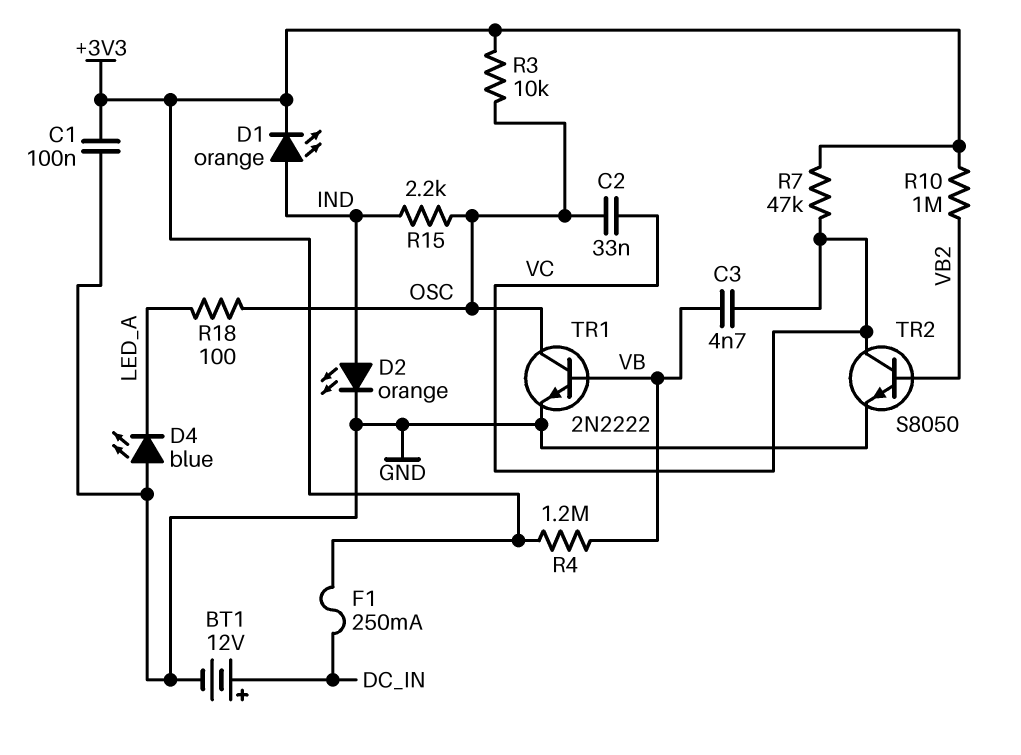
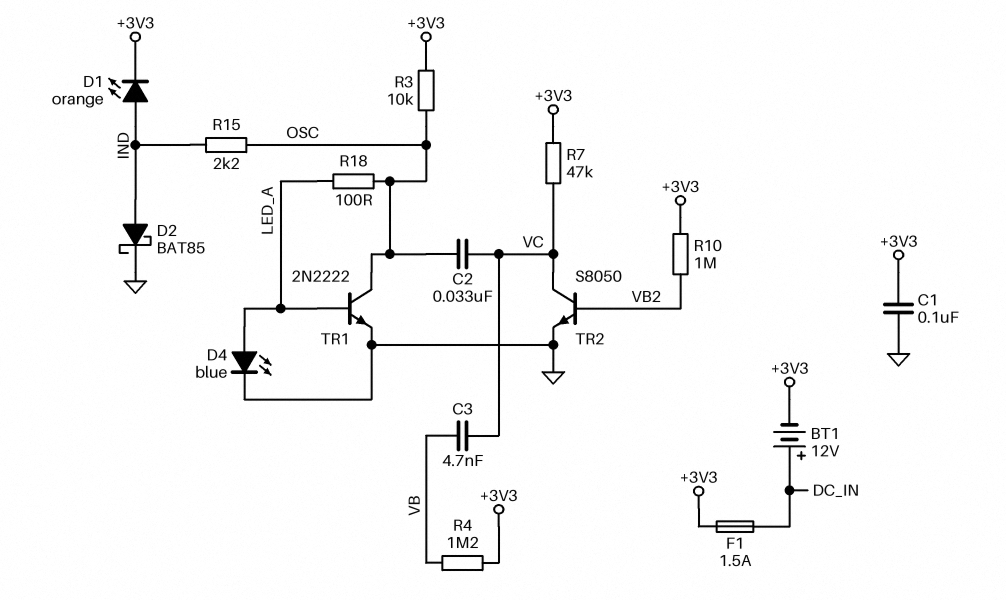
BT1: 12V (plus DC_IN, minus GND) -> 12V (plus DC_IN, minus +3V3)
D2: LED orange (A IND, K GND) -> schottky BAT85 (A IND, K GND)
D4: LED blue (A GND, K LED_A) -> LED blue (A LED_A, K GND)
F1: 250mA (+3V3, DC_IN) -> 1.5A (+3V3, DC_IN)
TR1: NPN 2N2222 (B VB, C OSC, E GND) -> NPN 2N2222 (B LED_A, C OSC, E GND)

